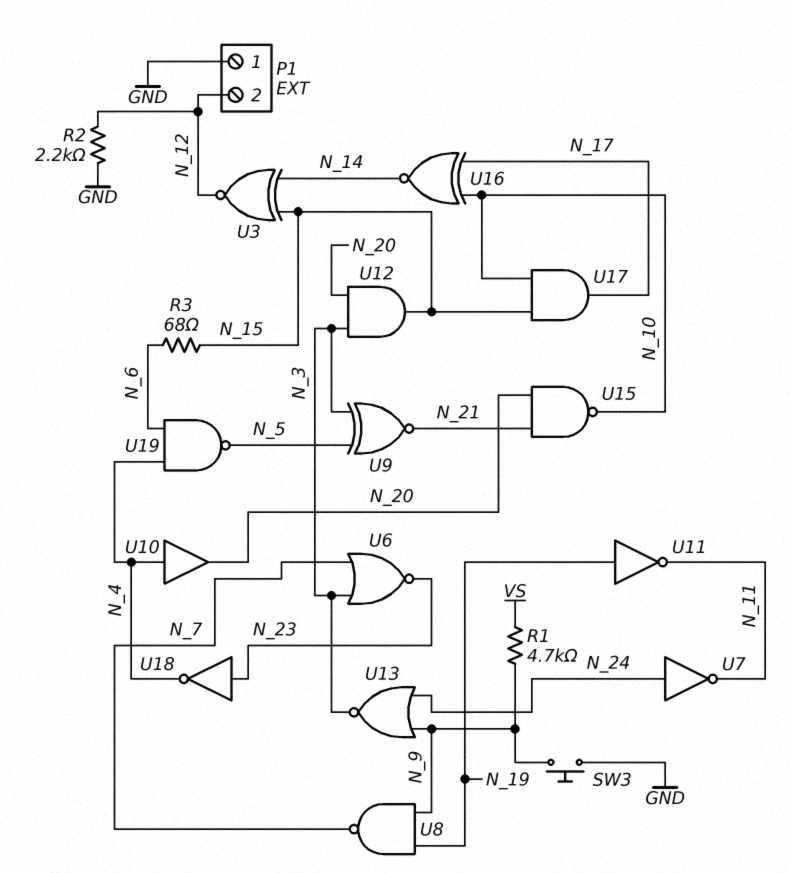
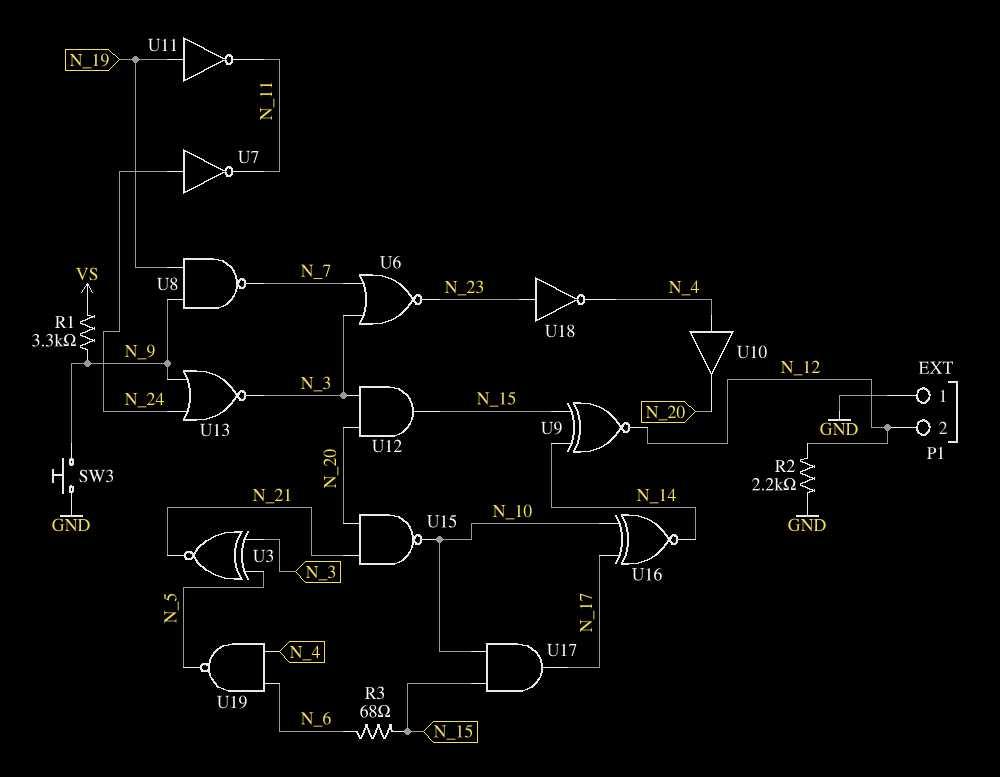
R1: 4.7k (N_9, VS) -> 3.3k (N_9, VS)
U3: XNOR (in N_14, in N_15, out N_12) -> XNOR (in N_3, in N_5, out N_21)
U9: XNOR (in N_3, in N_5, out N_21) -> XNOR (in N_14, in N_15, out N_12)

